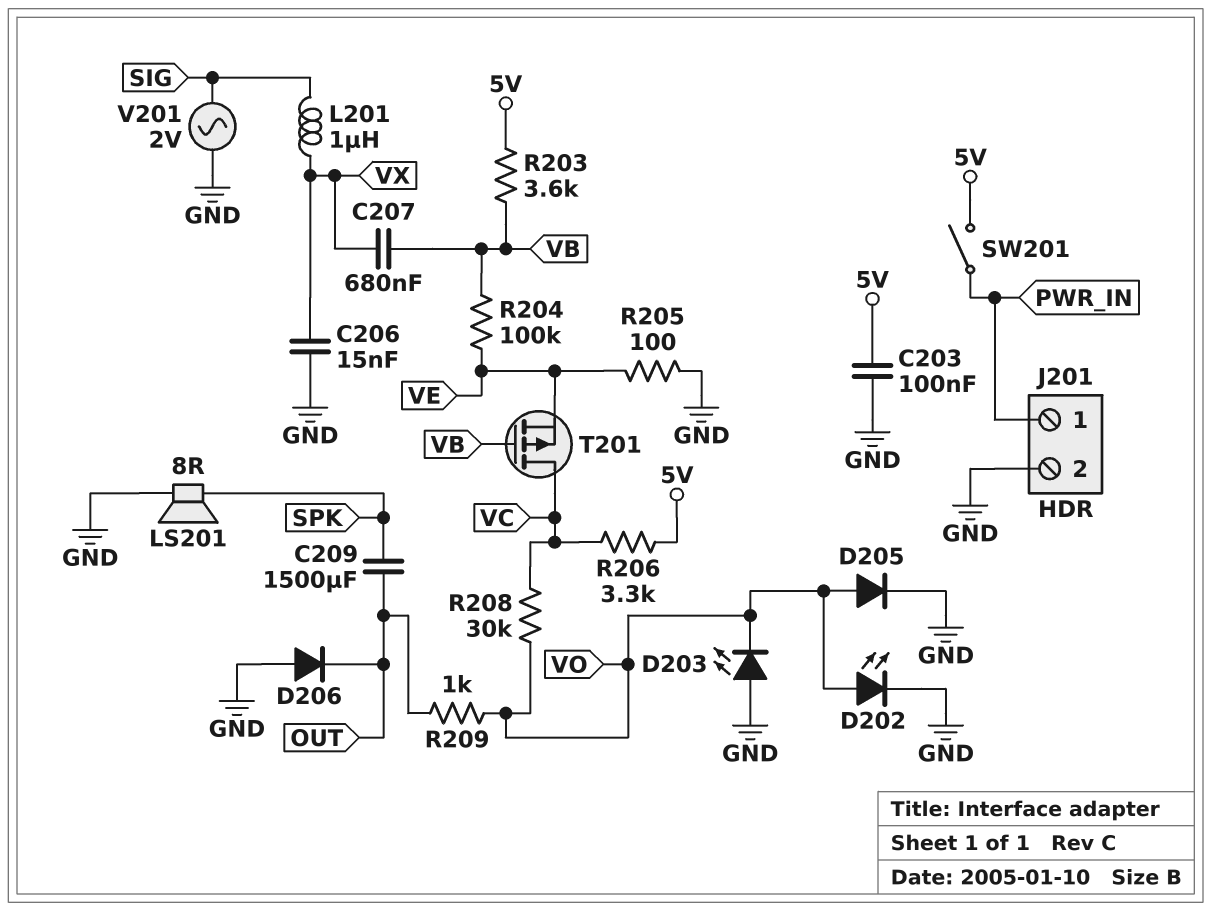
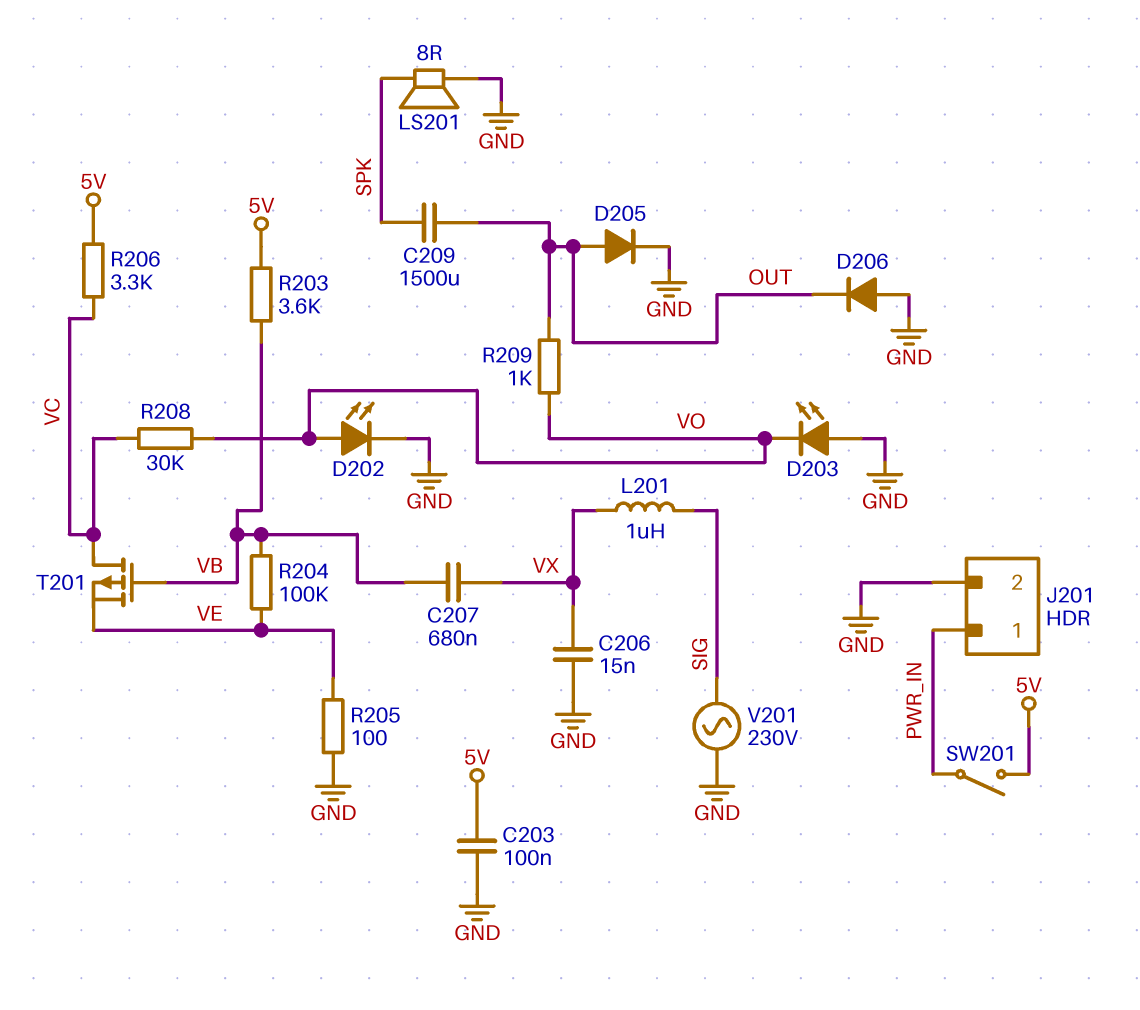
D205: diode (A VO, K GND) -> diode (A OUT, K GND)
V201: AC 2V (GND, SIG) -> AC 230V (GND, SIG)

